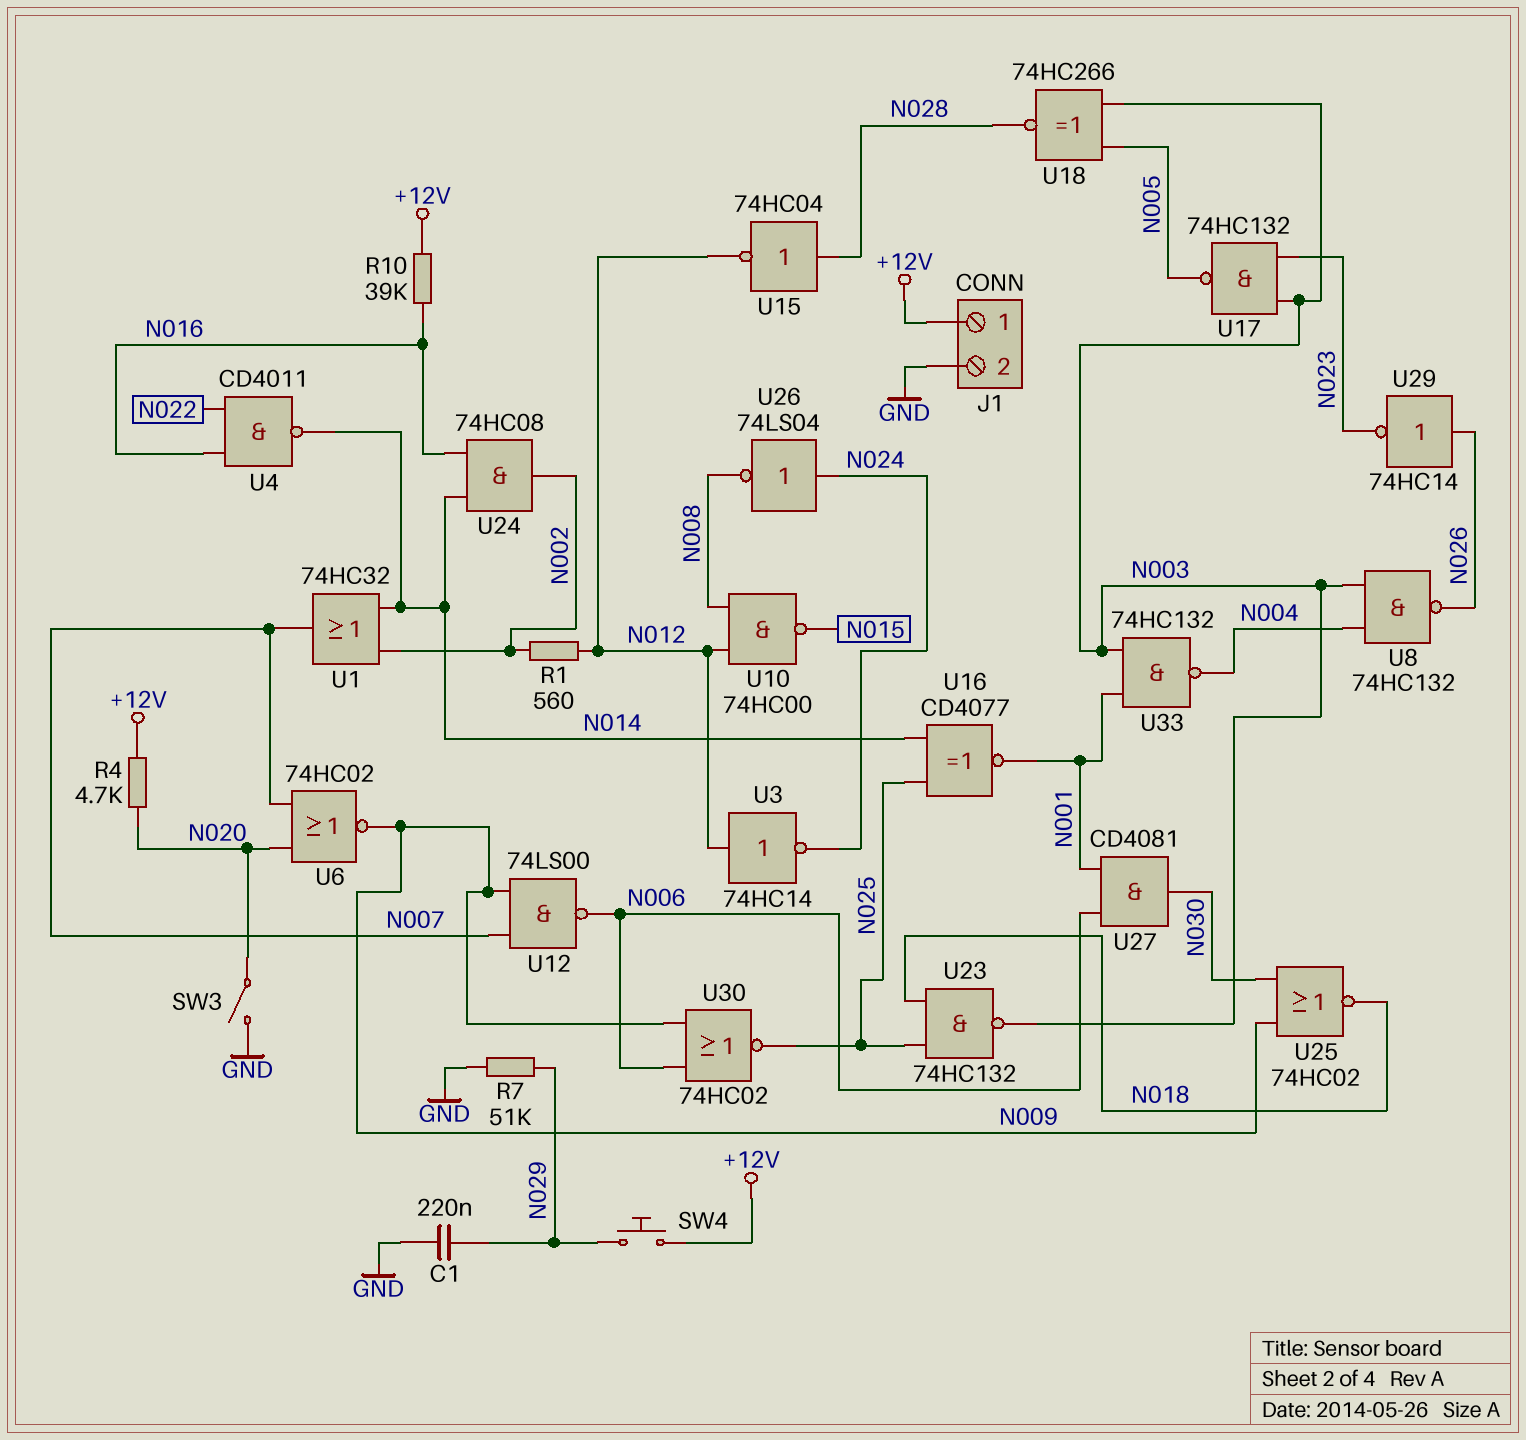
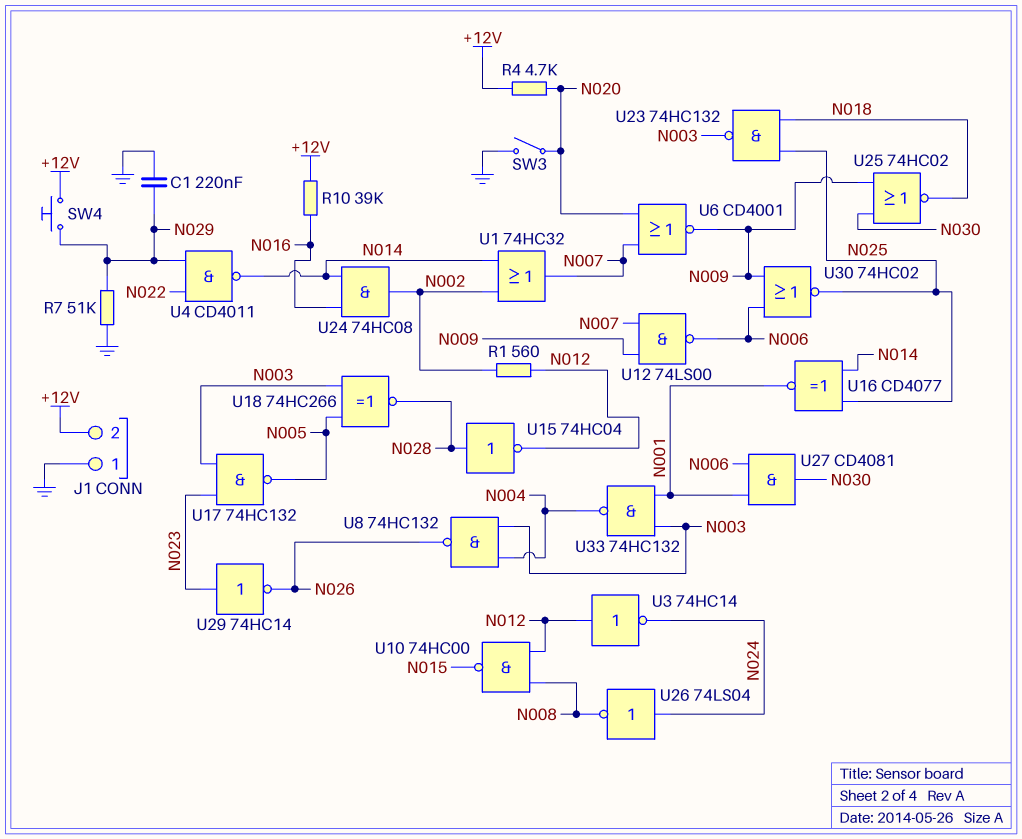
J1 pin 1: +12V -> GND
J1 pin 2: GND -> +12V
U4: NAND CD4011 (in N016, in N022, out N014) -> NAND CD4011 (in N022, in N029, out N014)
U6: NOR 74HC02 (in N007, in N020, out N009) -> NOR CD4001 (in N007, in N020, out N009)
U29: NOT 74HC14 (in N026, out N023) -> NOT 74HC14 (in N023, out N026)

